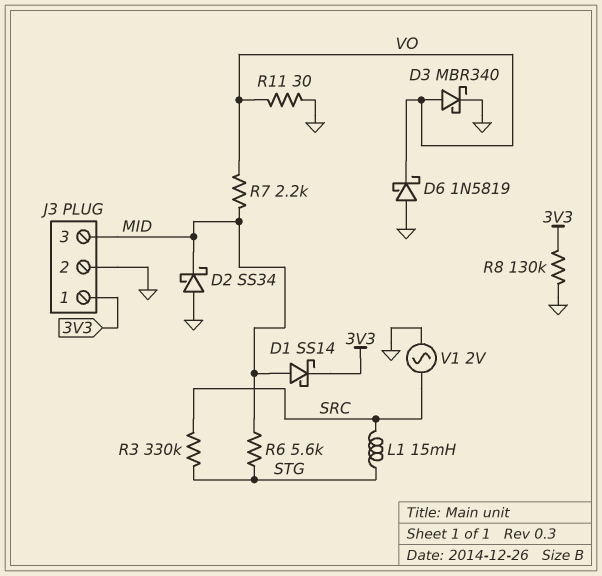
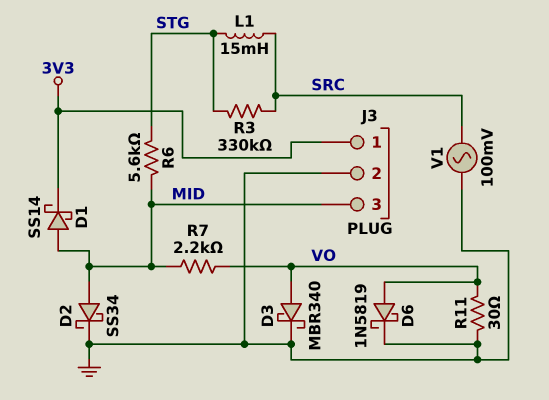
D2: schottky SS34 (A GND, K MID) -> schottky SS34 (A MID, K GND)
D6: schottky 1N5819 (A GND, K VO) -> schottky 1N5819 (A VO, K GND)
R8: 130k (3V3, GND) -> none
V1: AC 2V (GND, SRC) -> AC 100mV (GND, SRC)

